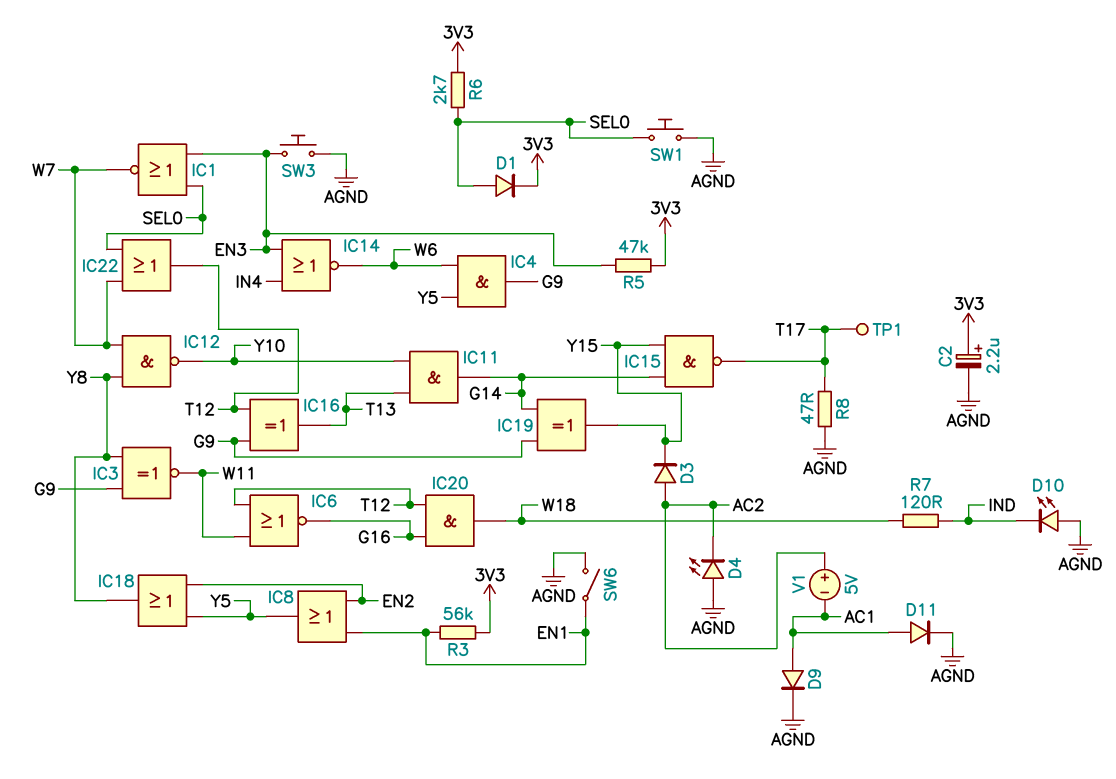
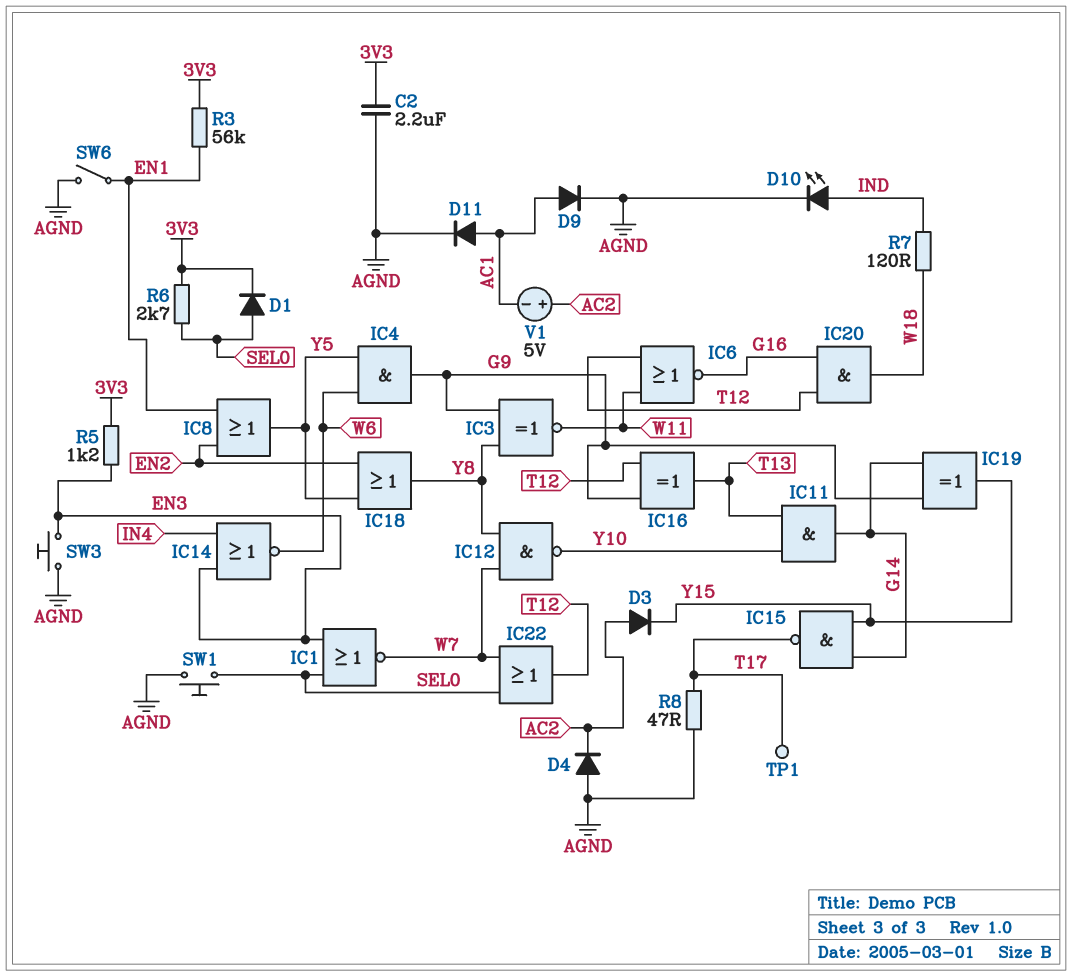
C2: 2.2uF (plus 3V3, minus AGND) -> 2.2uF (3V3, AGND)
D4: LED (A AGND, K AC2) -> diode (A AGND, K AC2)
D10: LED (A AGND, K IND) -> LED (A IND, K AGND)
R5: 47k (3V3, EN3) -> 1.2k (3V3, EN3)

